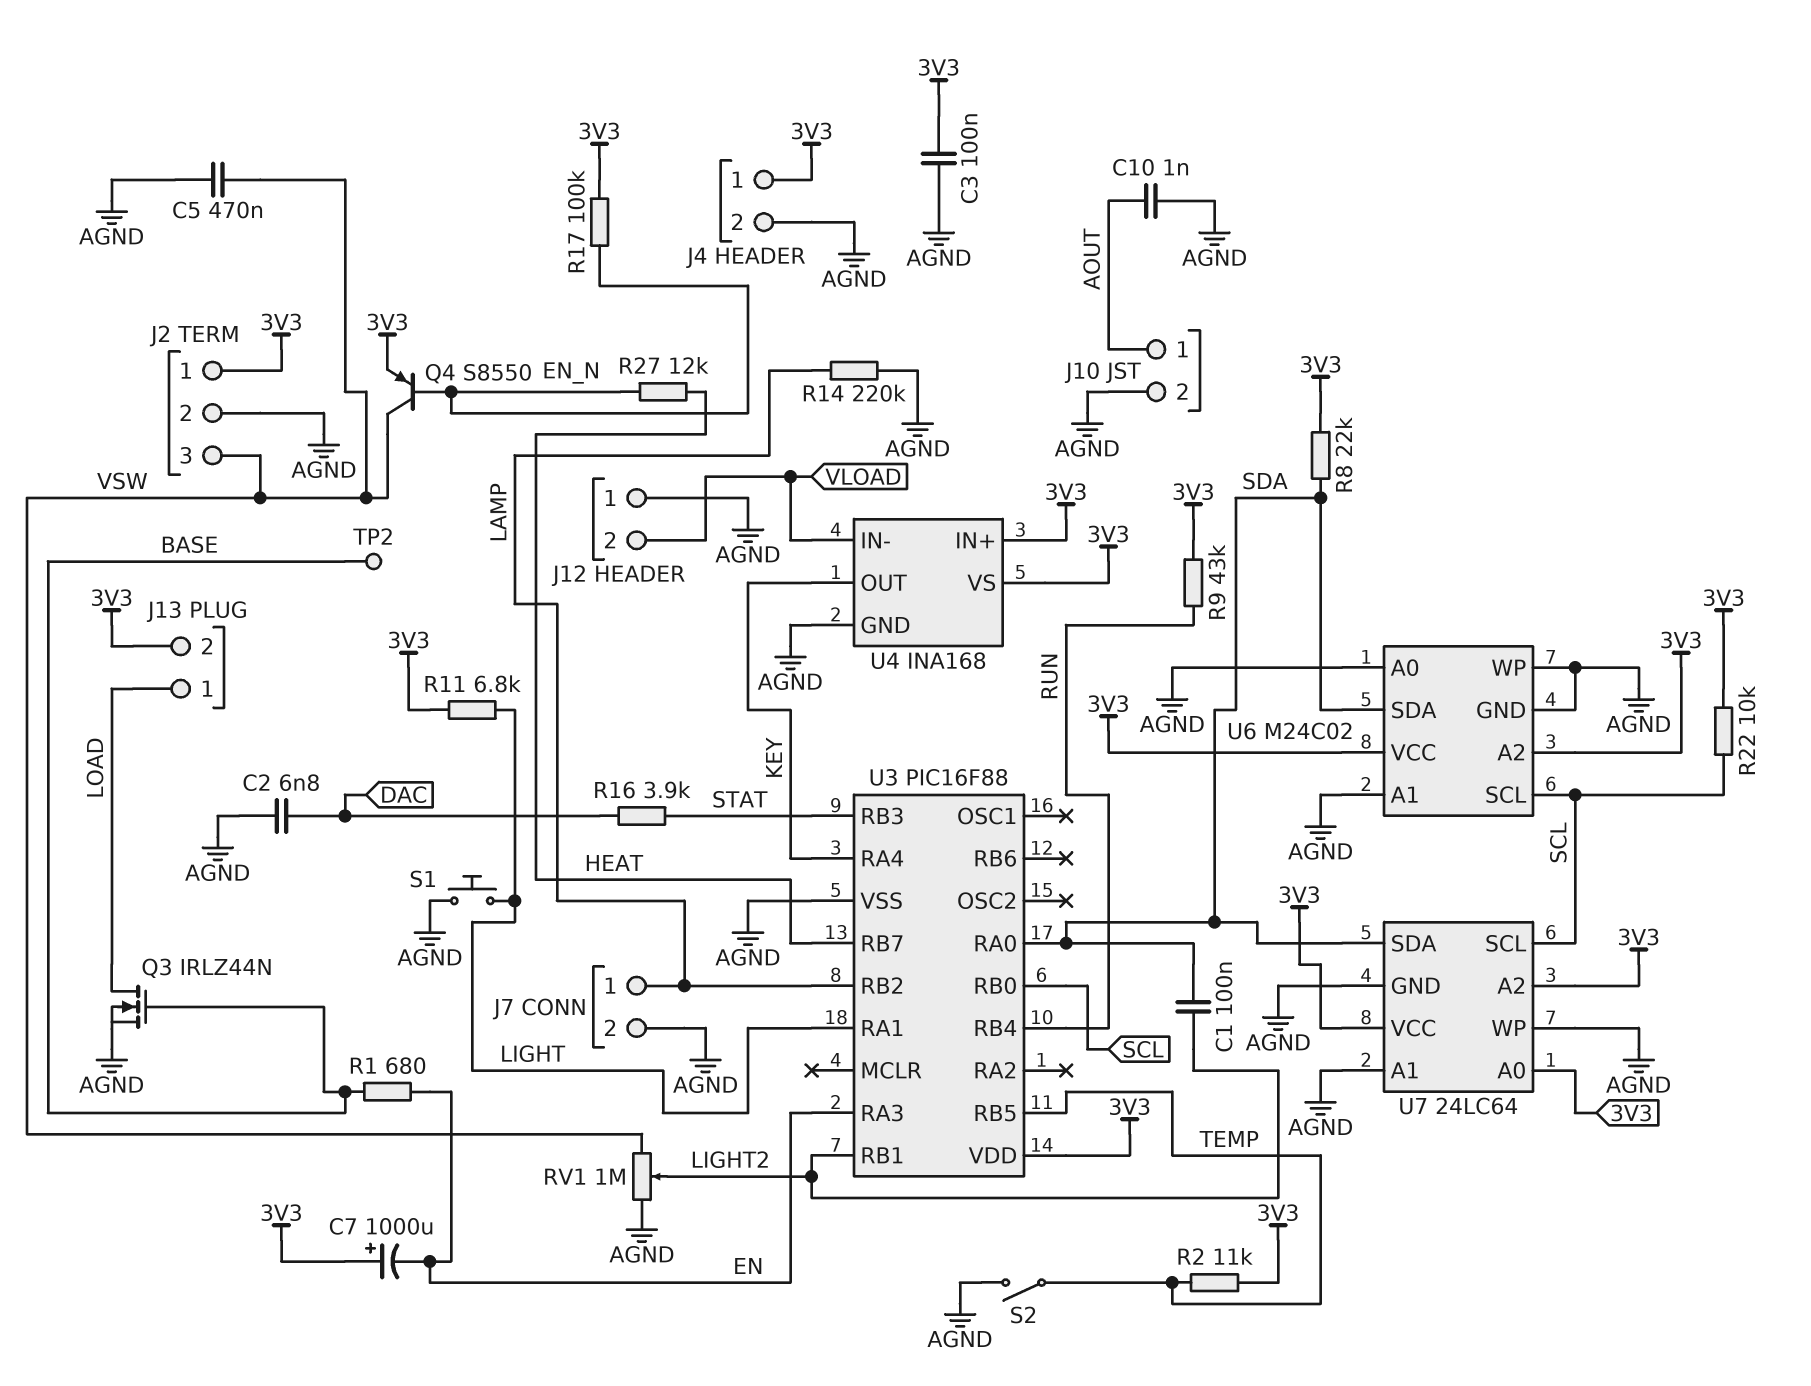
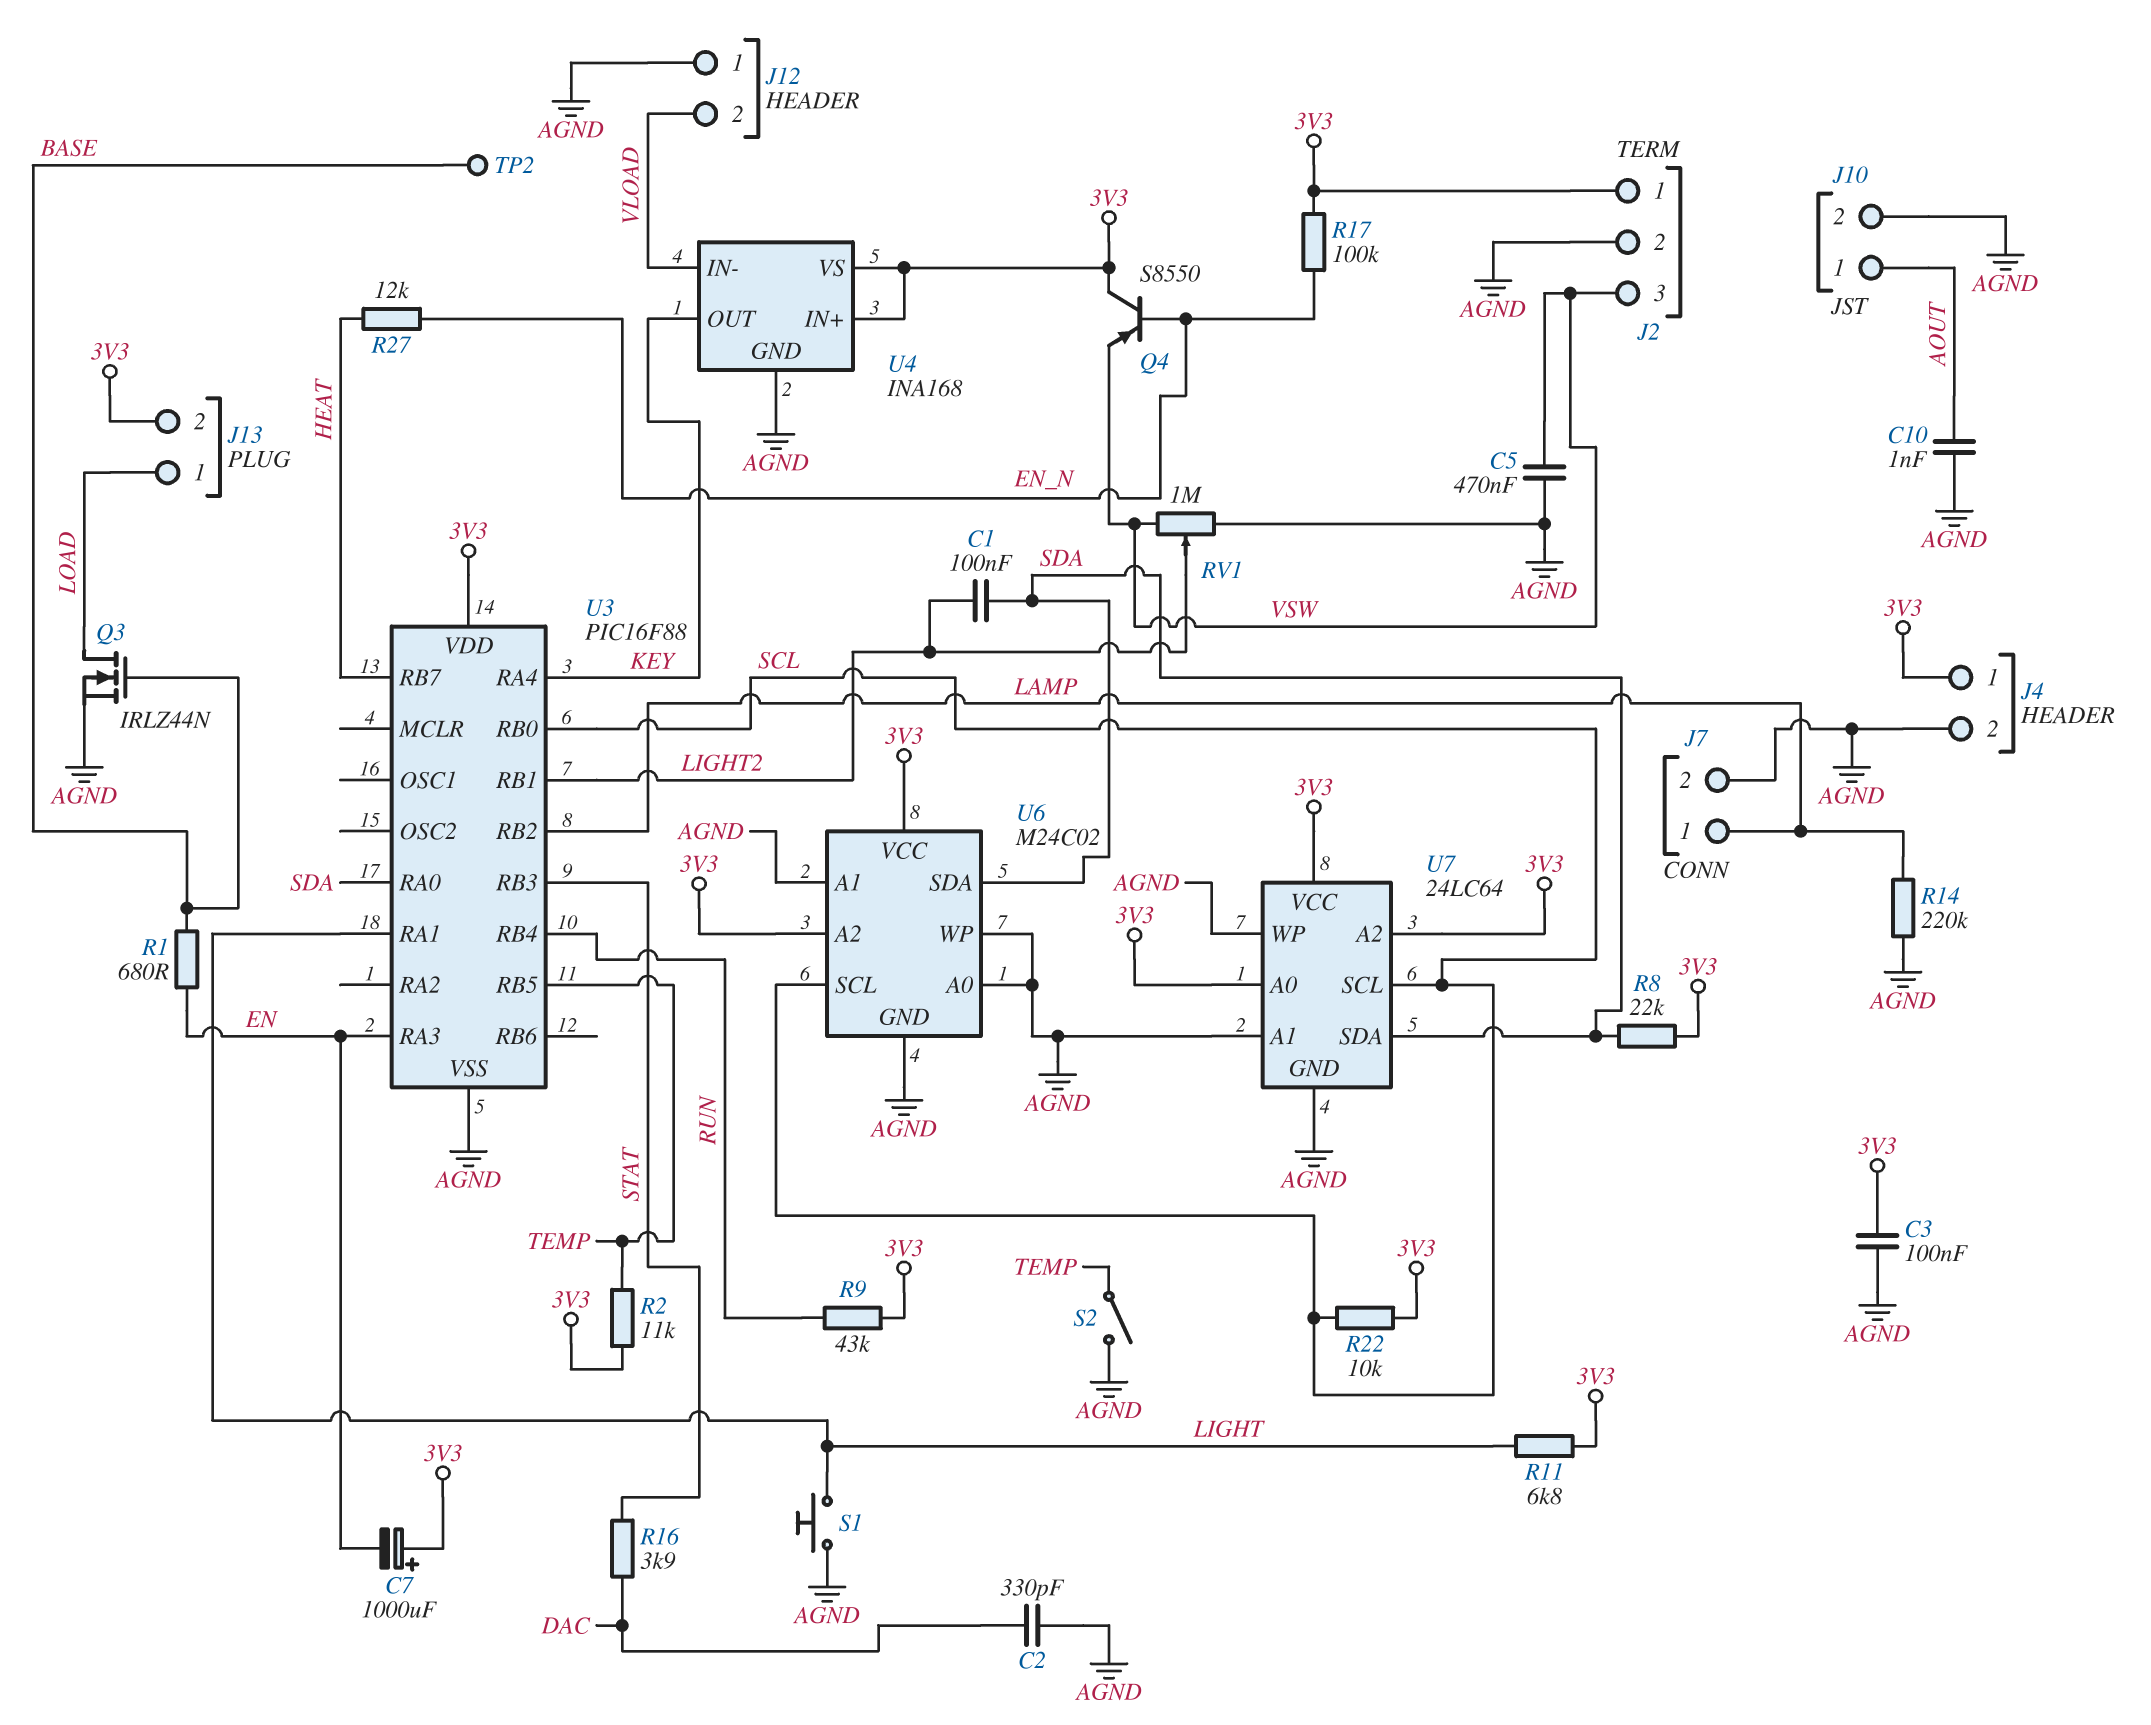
C2: 6.8nF (AGND, DAC) -> 330pF (AGND, DAC)
Q4: PNP S8550 (B EN_N, C VSW, E 3V3) -> PNP S8550 (B EN_N, C 3V3, E VSW)

